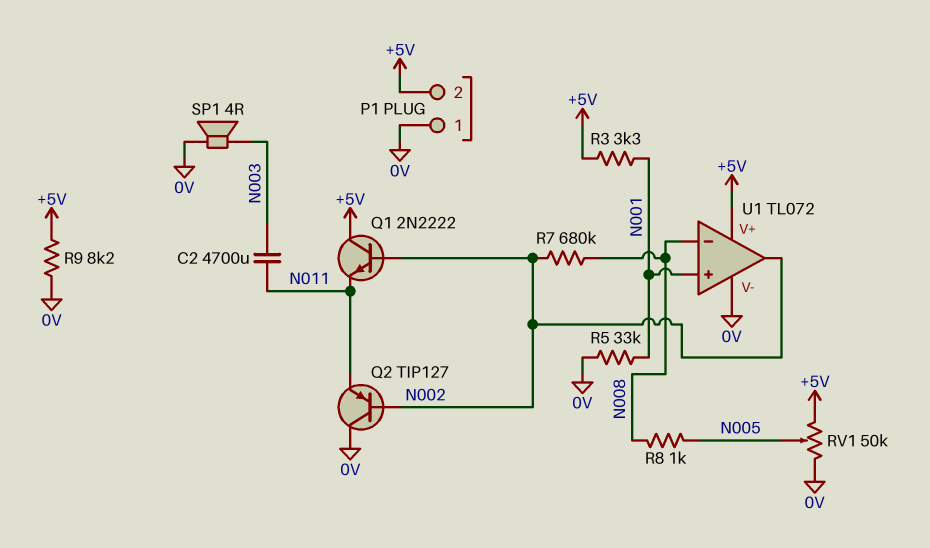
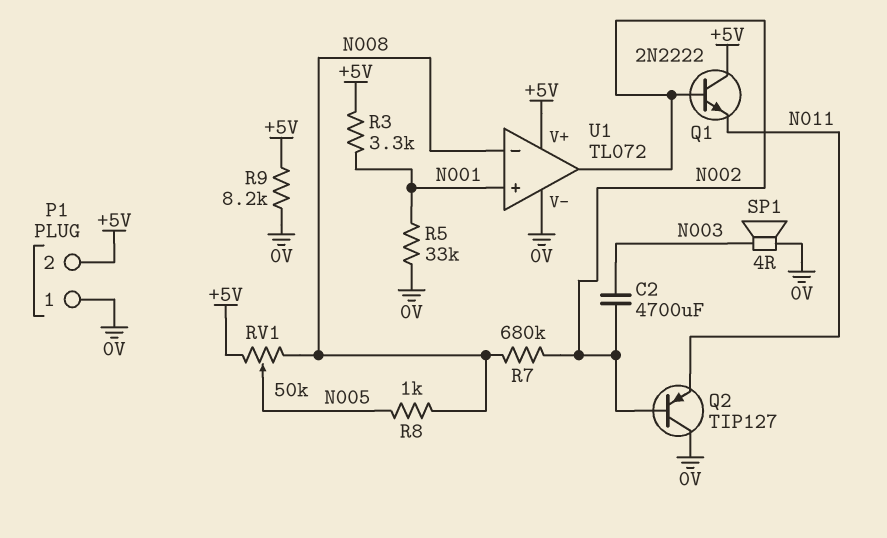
C2: 4700uF (N003, N011) -> 4700uF (N002, N003)
RV1: 50k (+5V, 0V, wiper N005) -> 50k (+5V, N008, wiper N005)

